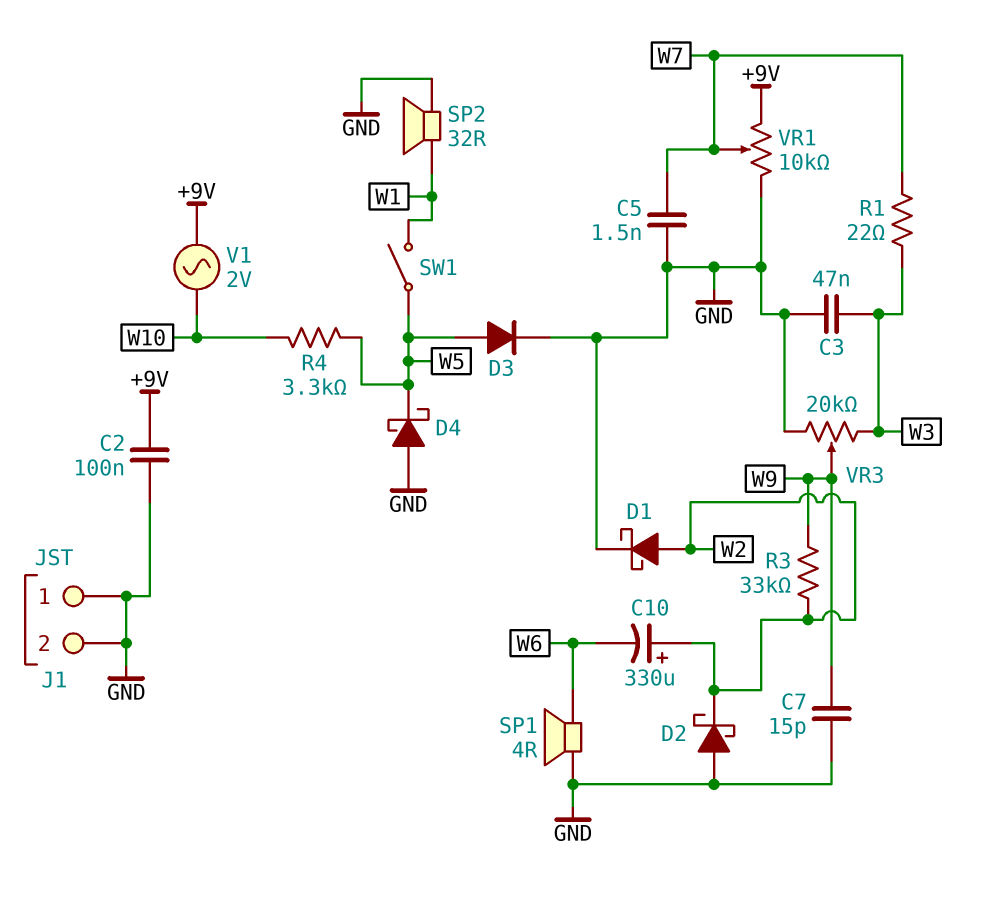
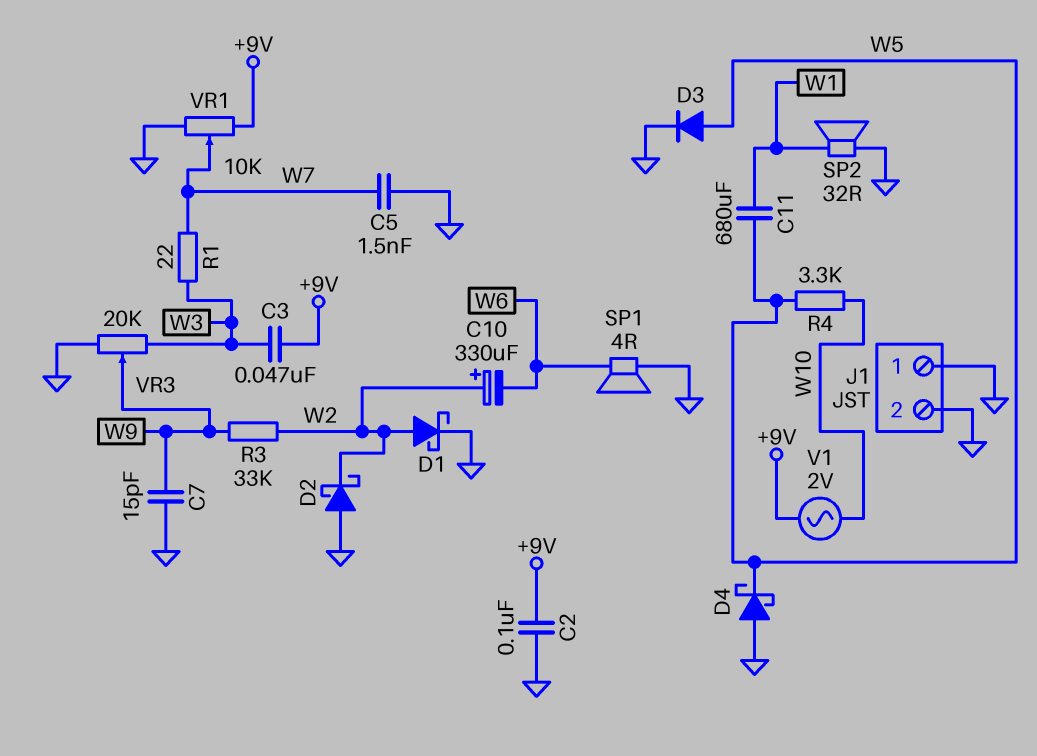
C3: 47nF (GND, W3) -> 47nF (+9V, W3)
C11: none -> 680uF (W1, W5)
SW1: switch (W1, W5) -> none

